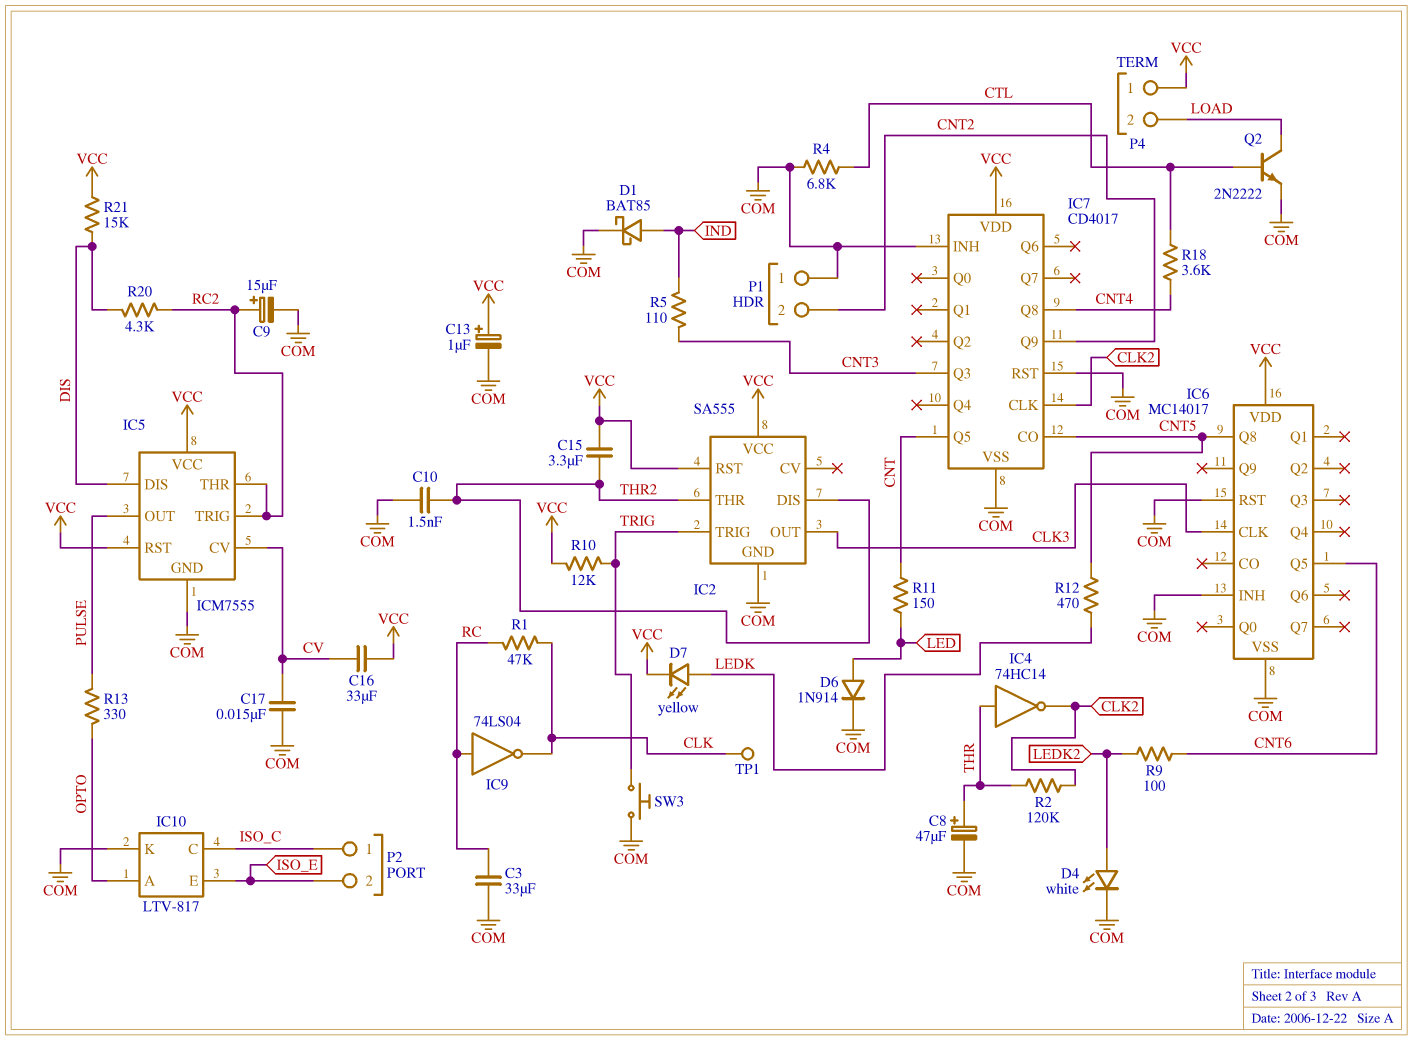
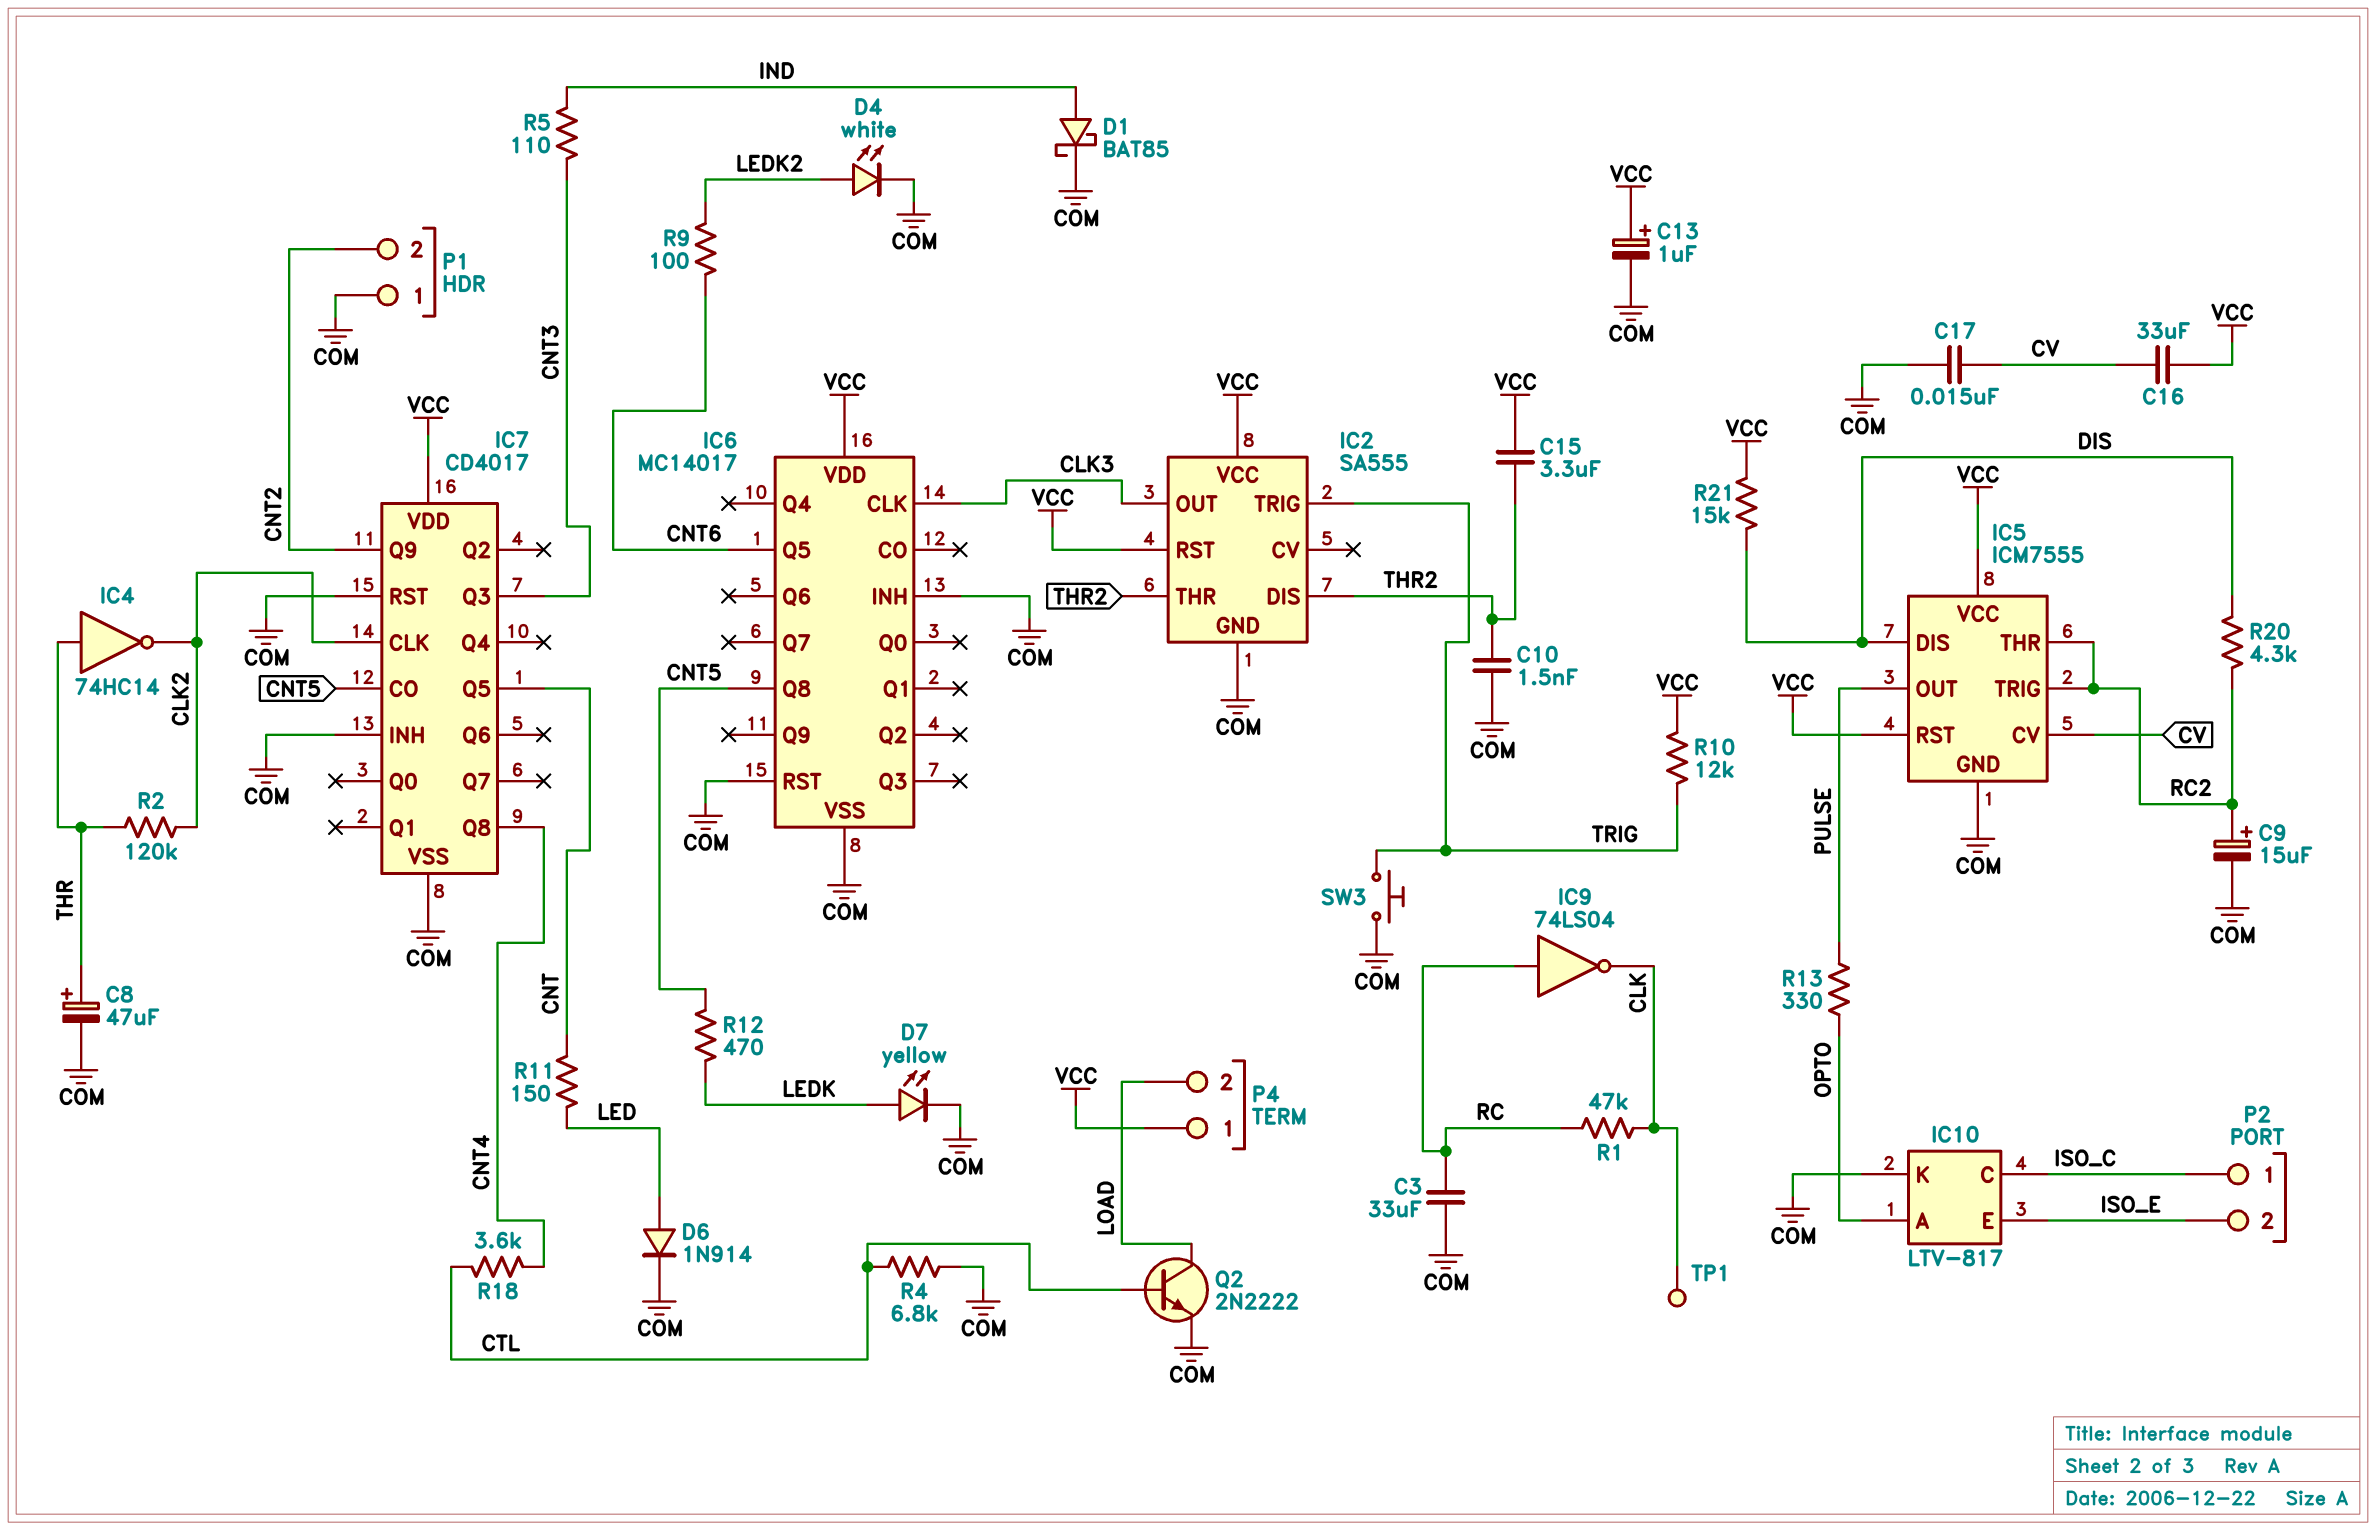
D7: LED yellow (A LEDK, K VCC) -> LED yellow (A LEDK, K COM)

